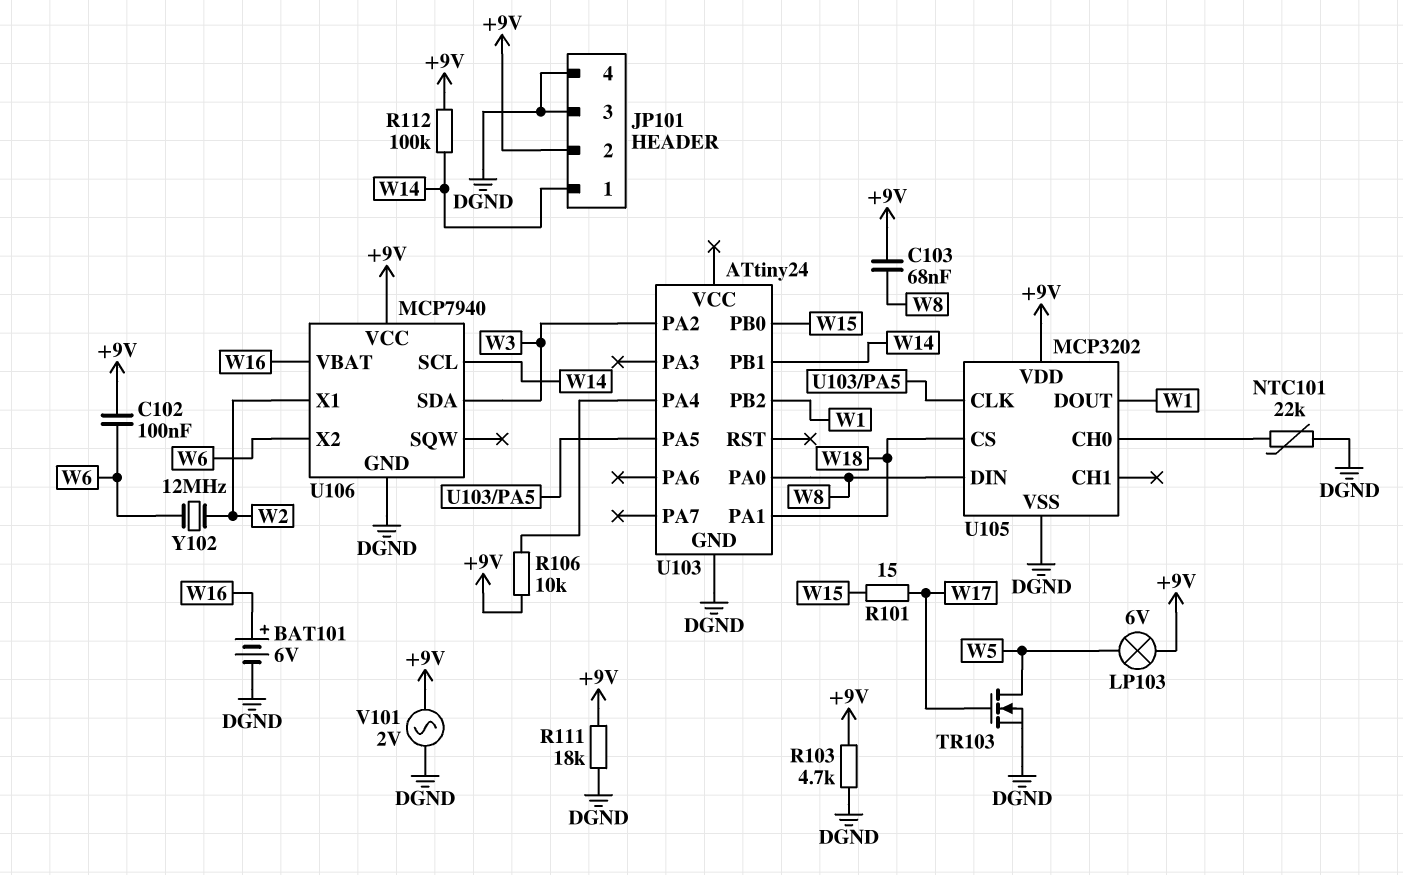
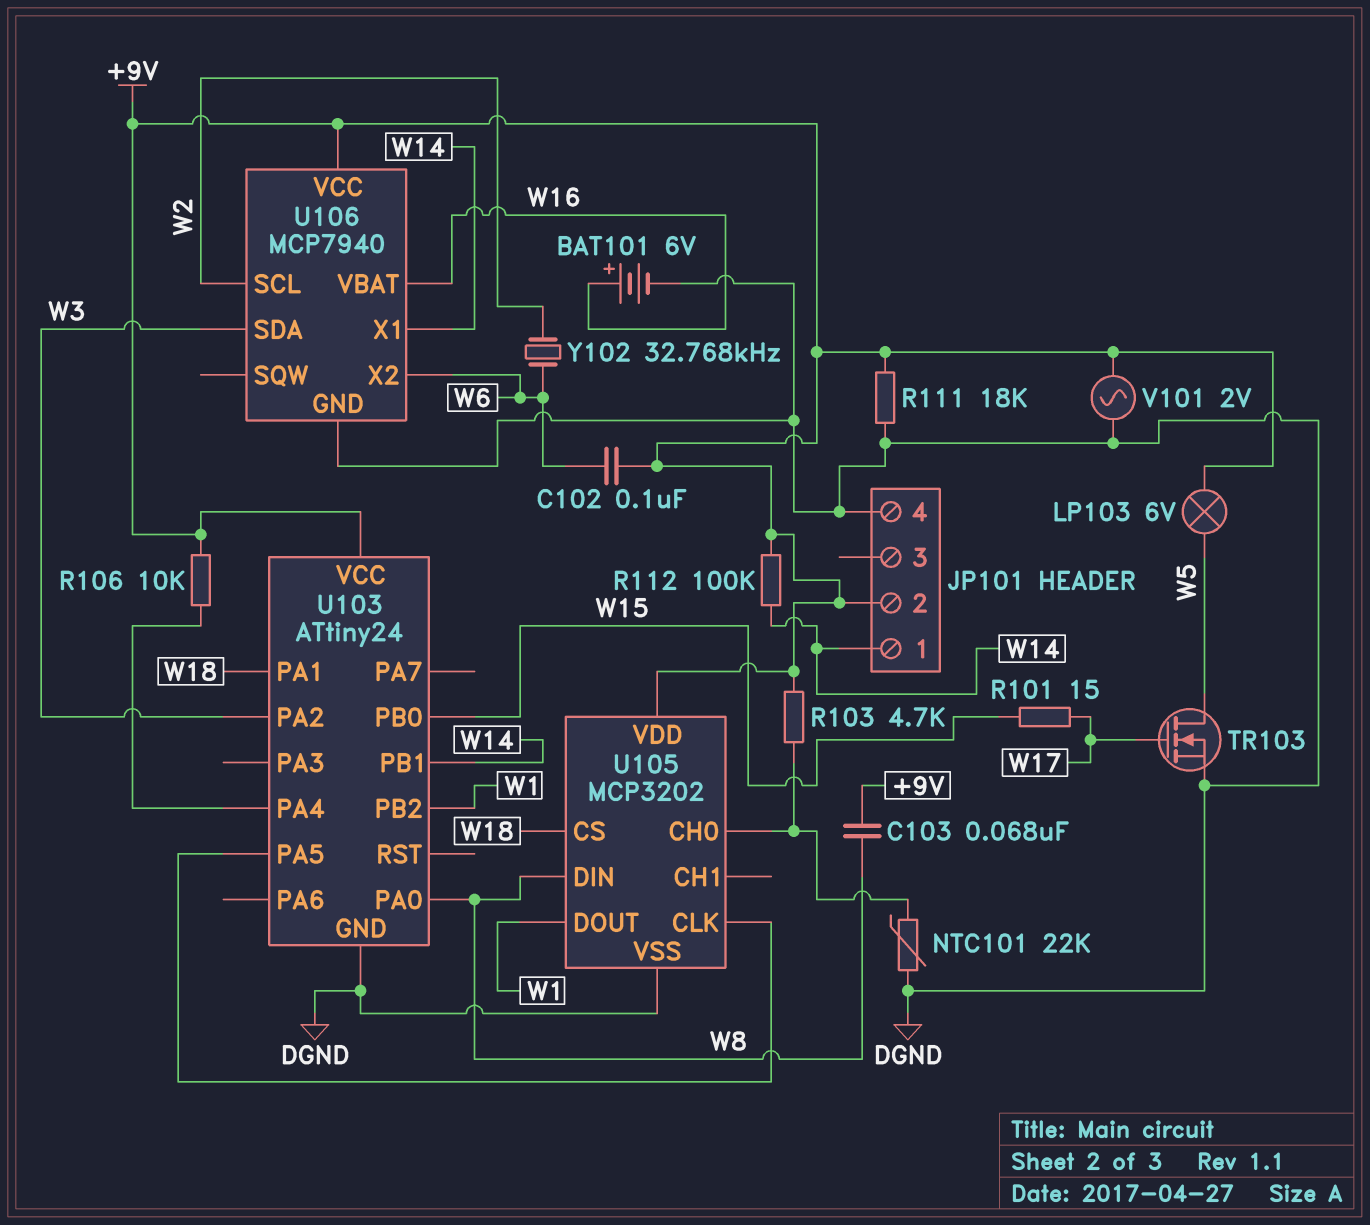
JP101 pin 3: DGND -> none
R103: 4.7k (+9V, DGND) -> 4.7k (+9V, U105/CH0)
U103 pin VCC: none -> +9V
U106 pin SCL: W14 -> W2
U106 pin X1: W2 -> W14
Y102: 12MHz (W2, W6) -> 32.768kHz (W2, W6)

